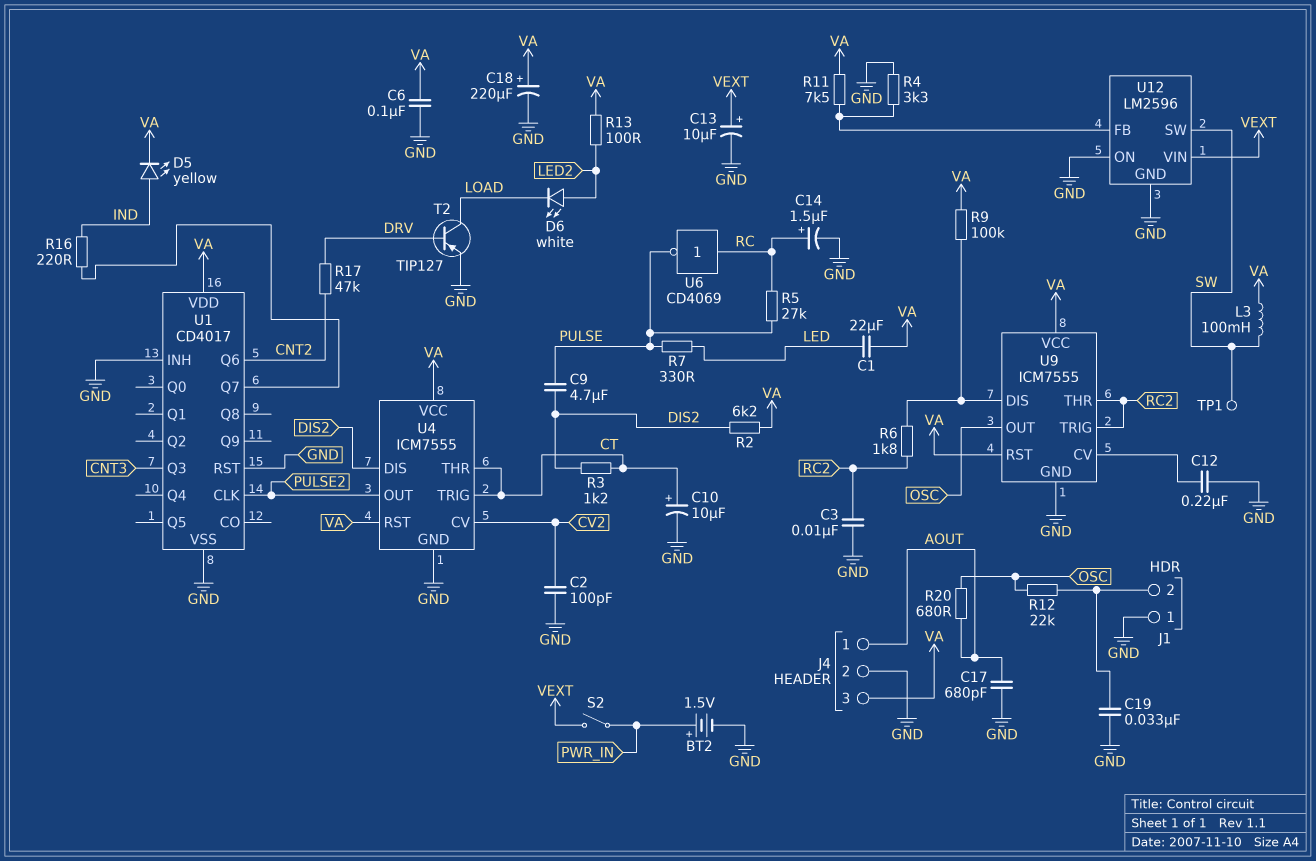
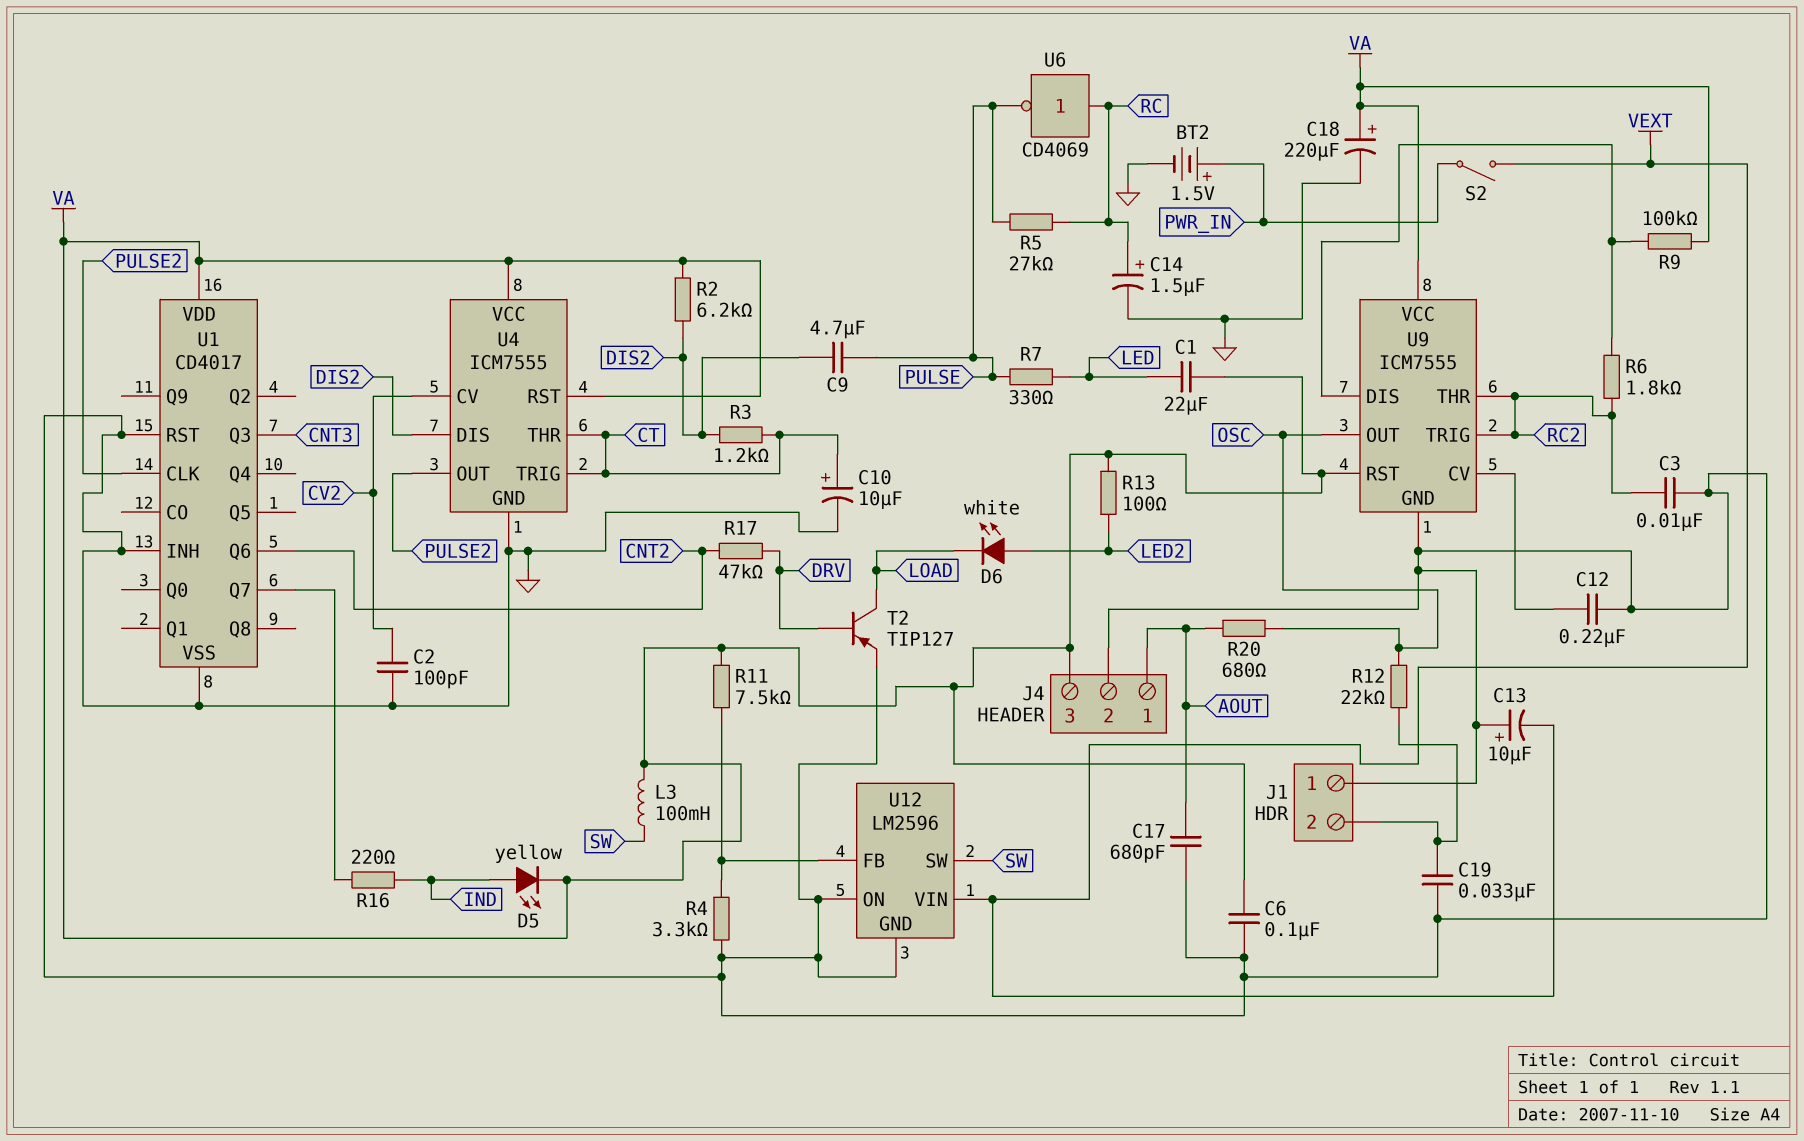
C13: 10uF (plus VEXT, minus GND) -> 10uF (plus GND, minus VEXT)
TP1: test point (SW) -> none

